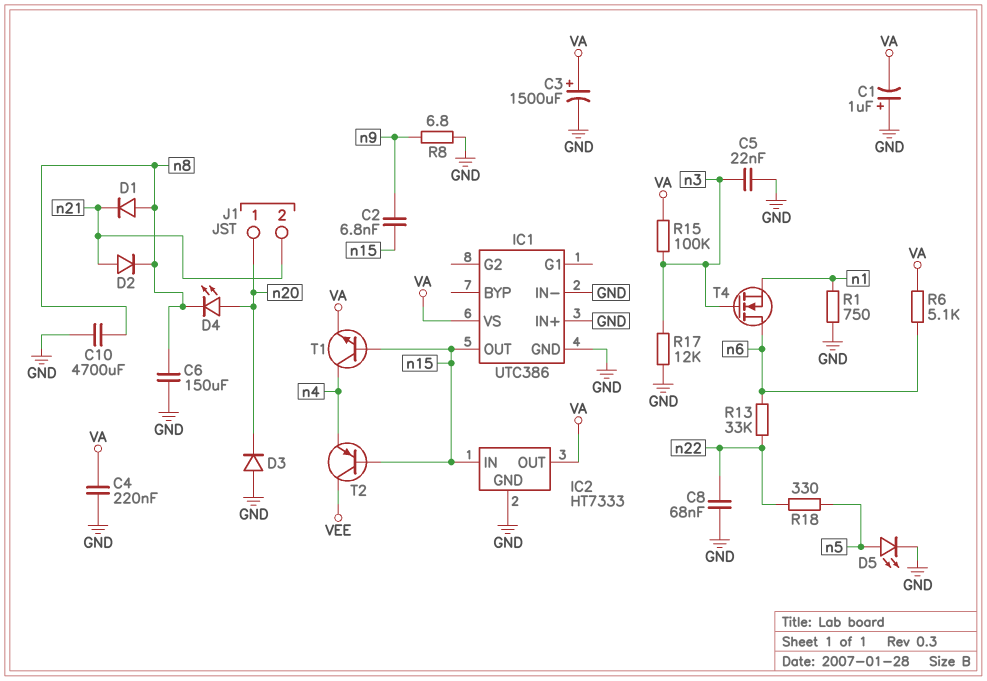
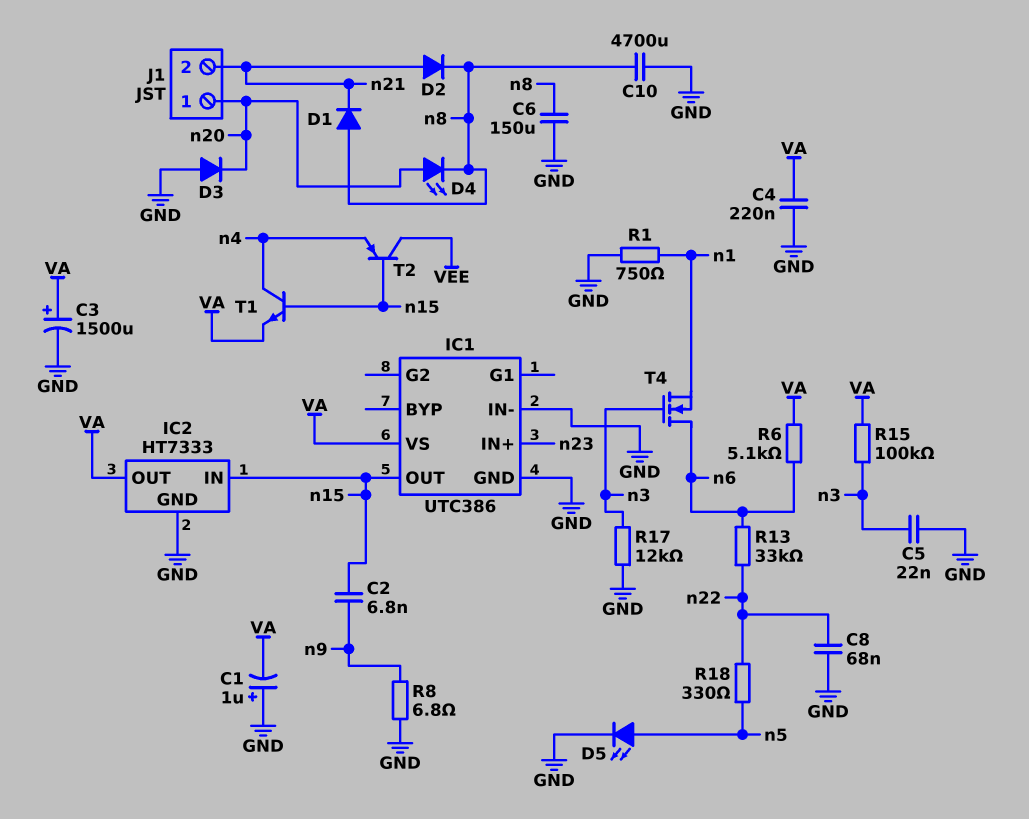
IC1 pin IN+: GND -> n23

